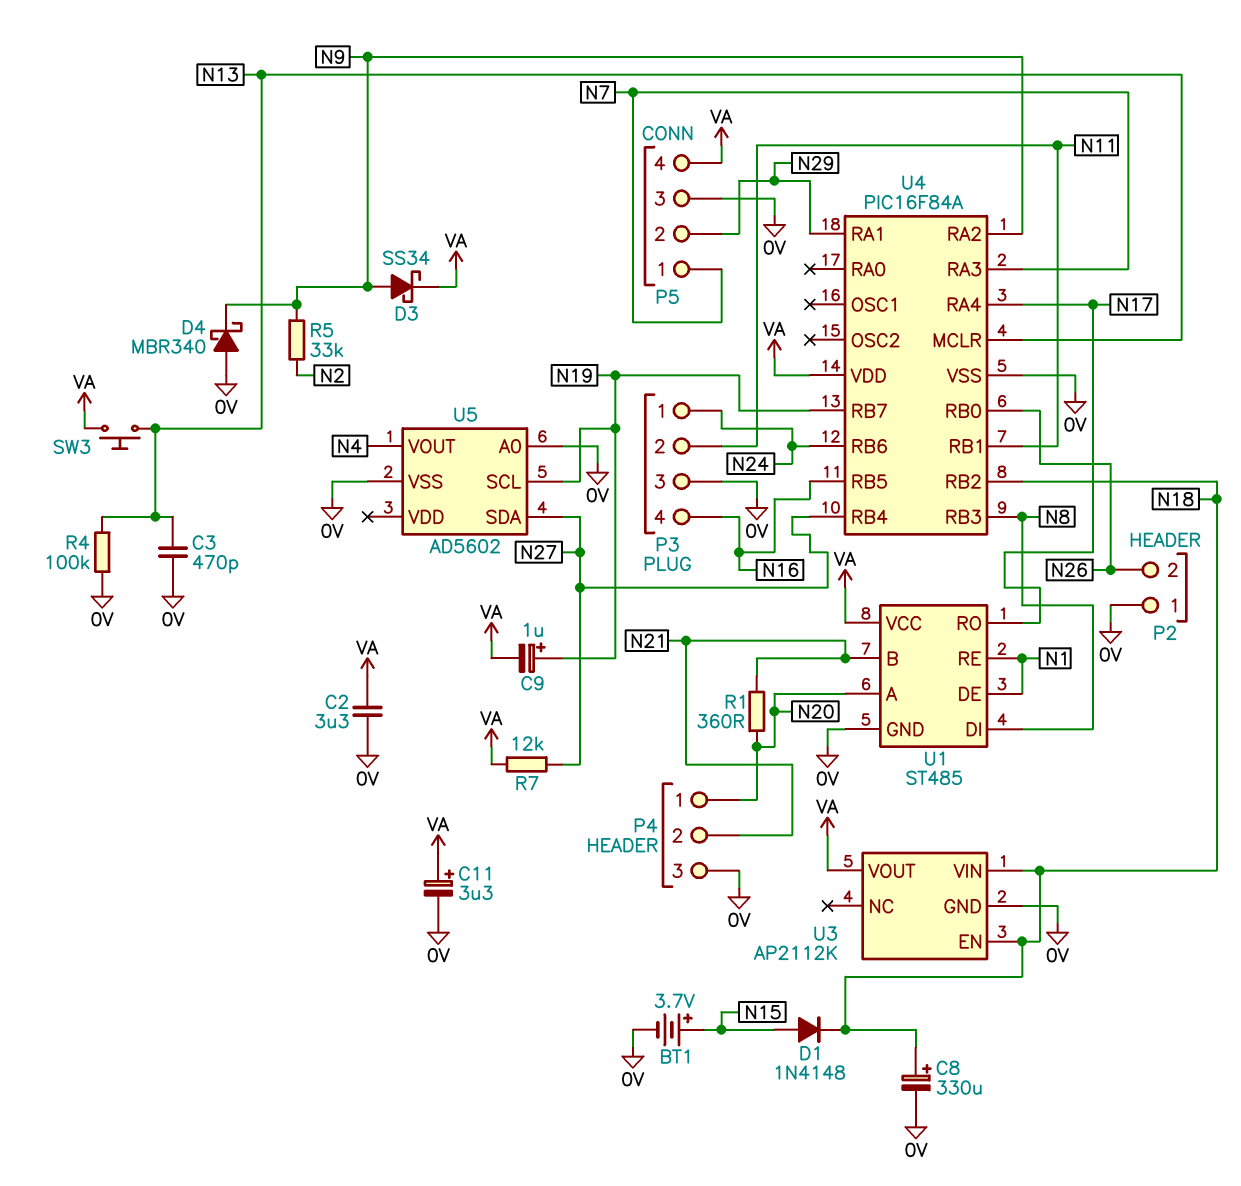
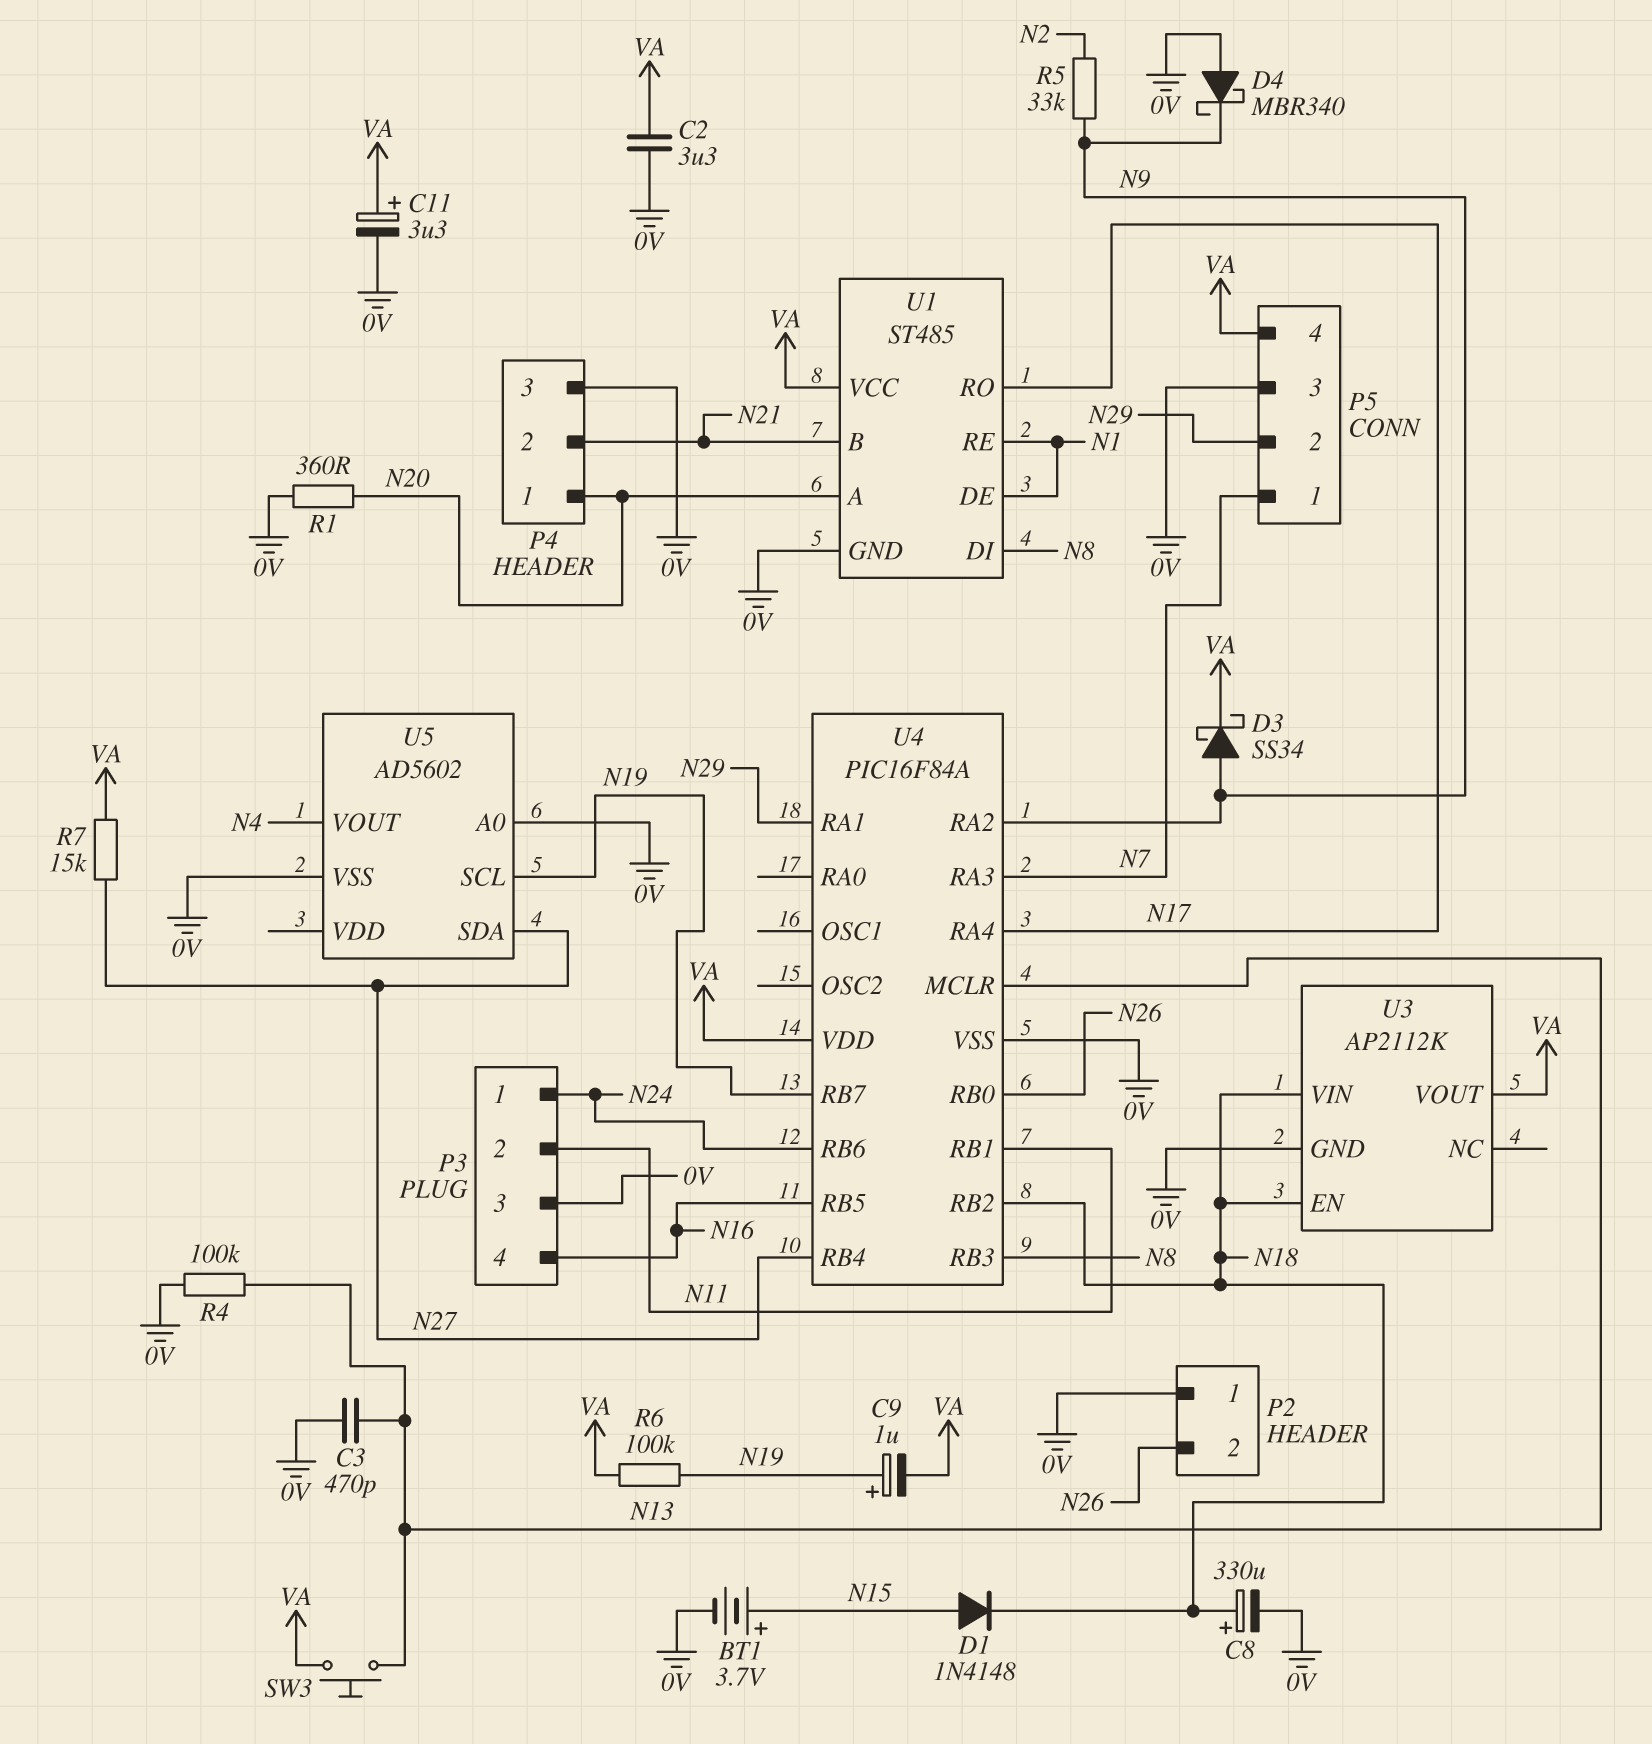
R1: 360 (N20, N21) -> 360 (0V, N20)
R6: none -> 100k (N19, VA)
R7: 12k (N27, VA) -> 15k (N27, VA)

